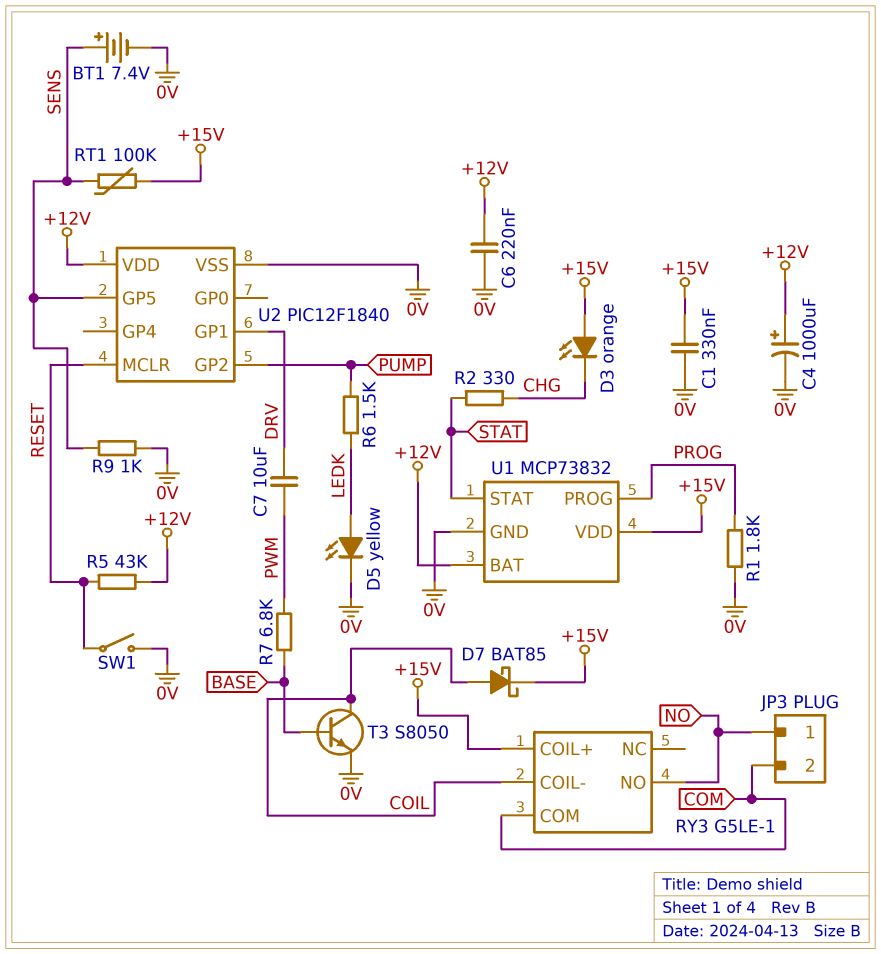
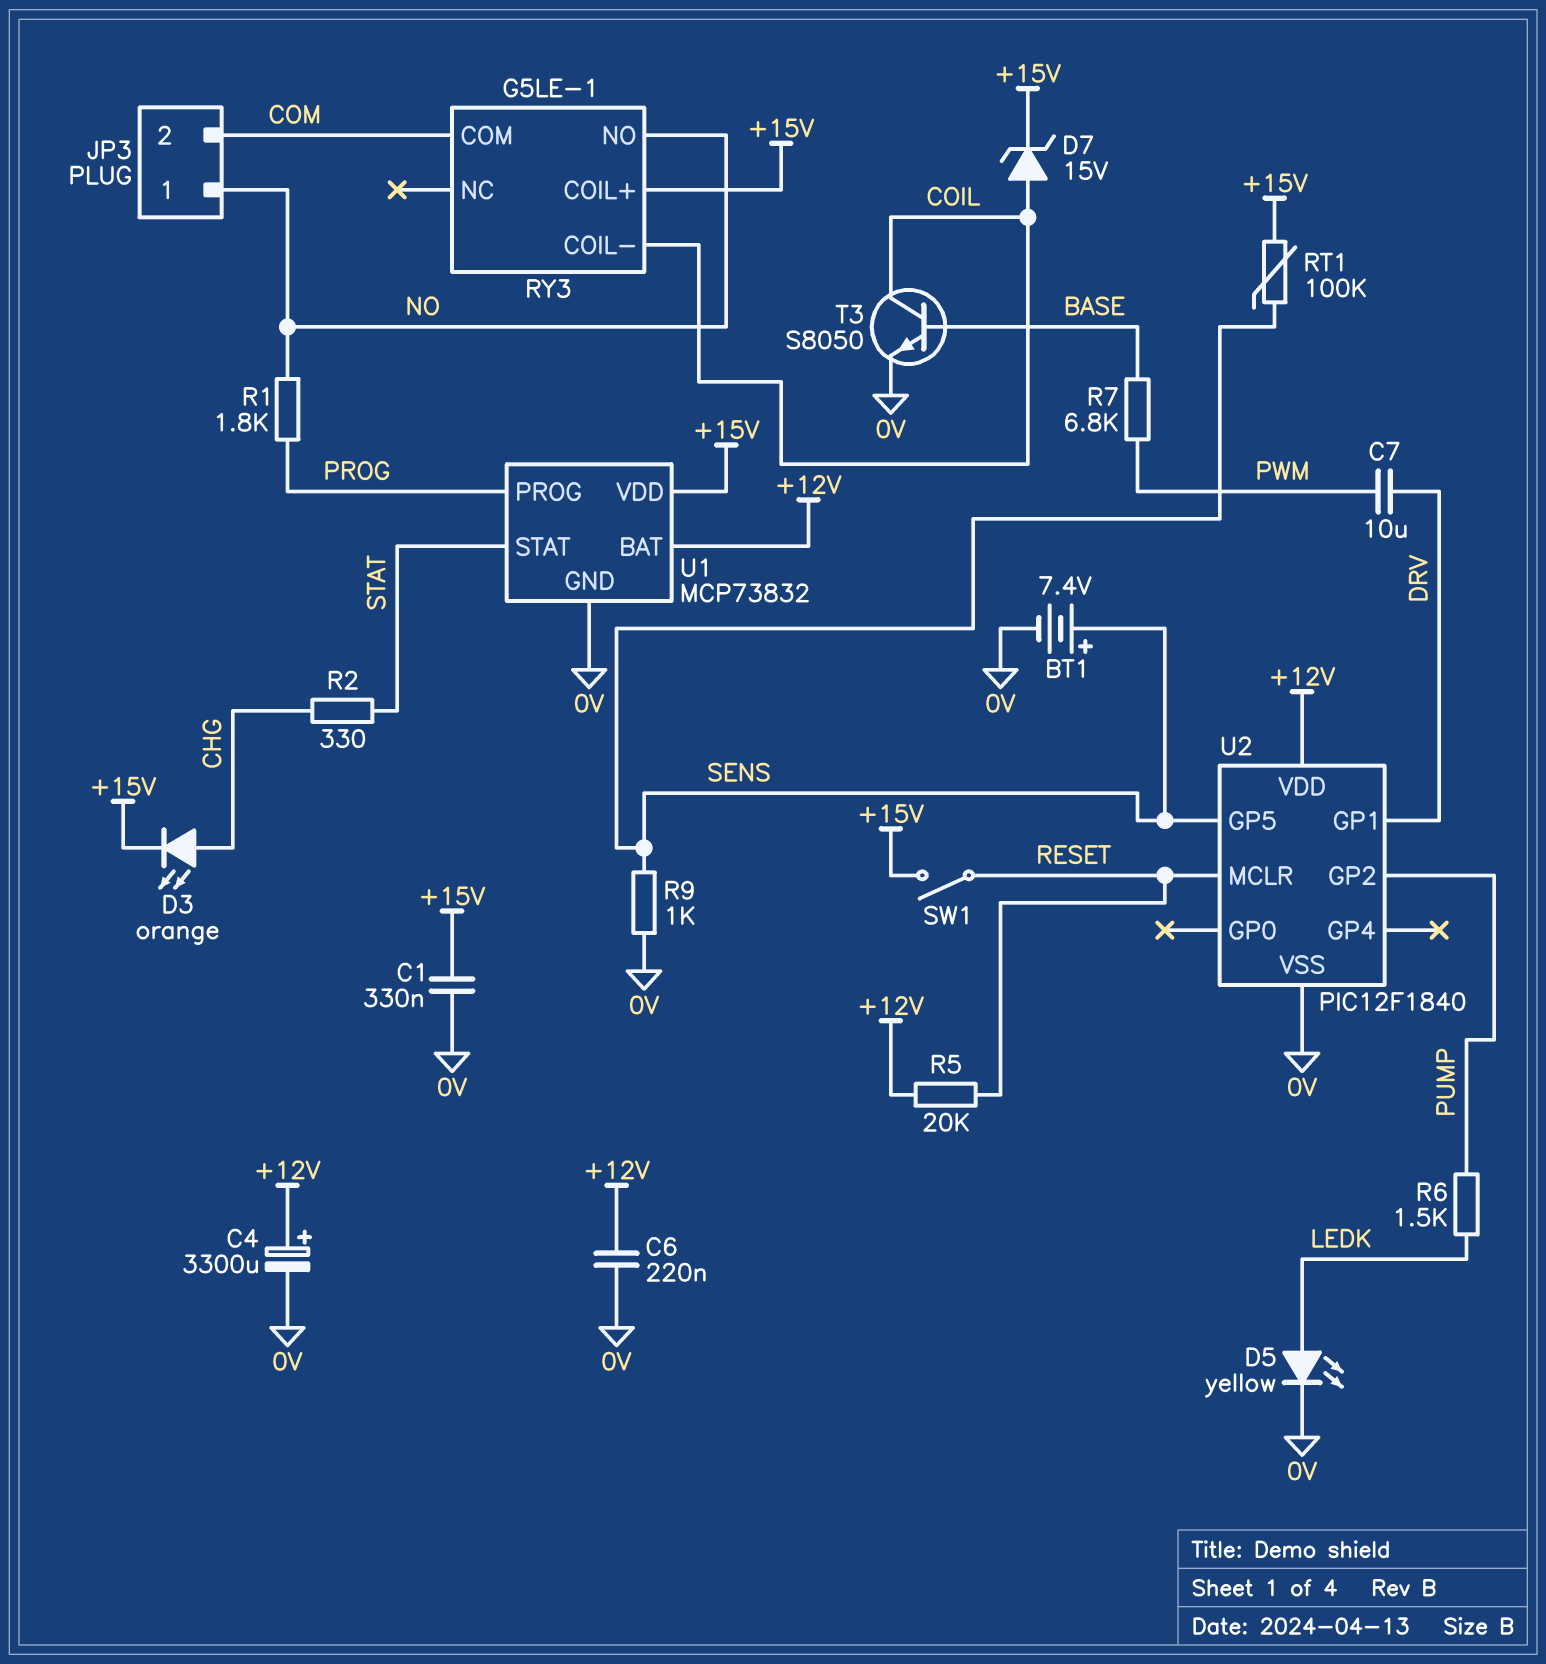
C4: 1000uF (plus +12V, minus 0V) -> 3300uF (plus +12V, minus 0V)
D3: LED orange (A +15V, K CHG) -> LED orange (A CHG, K +15V)
D7: schottky BAT85 (A COIL, K +15V) -> zener 15V (A COIL, K +15V)
R1: 1.8k (0V, PROG) -> 1.8k (NO, PROG)
R5: 43k (+12V, RESET) -> 20k (+12V, RESET)
SW1: switch (0V, RESET) -> switch (+15V, RESET)

